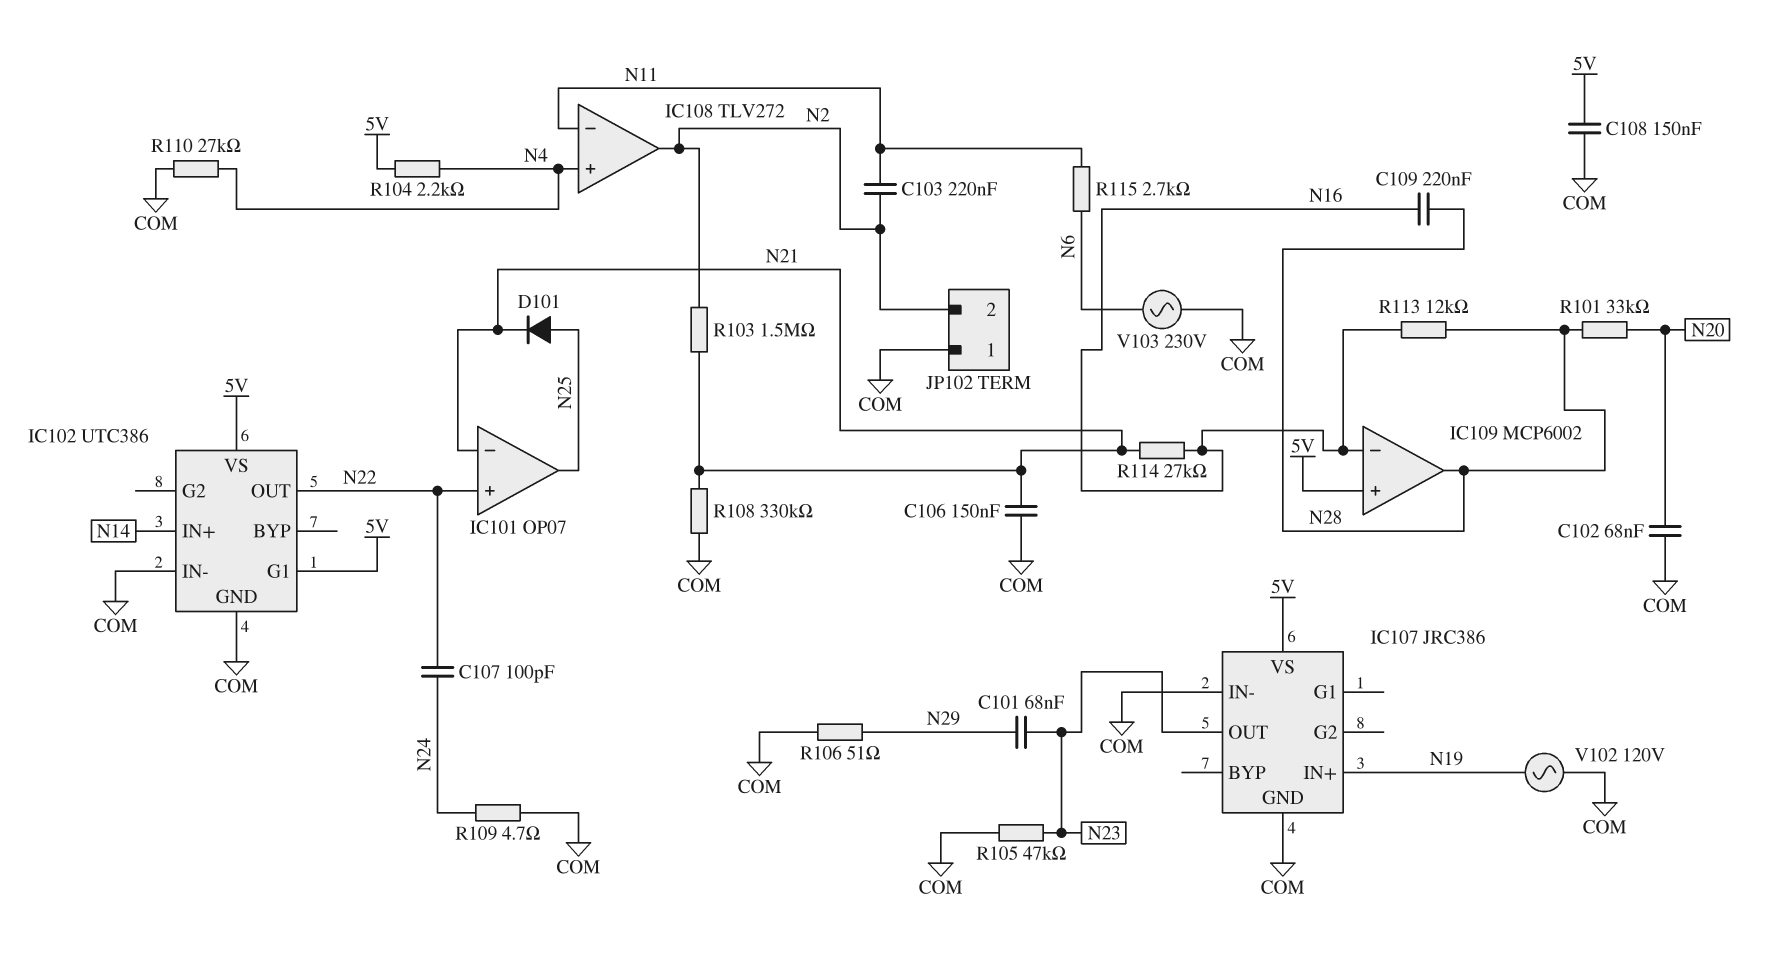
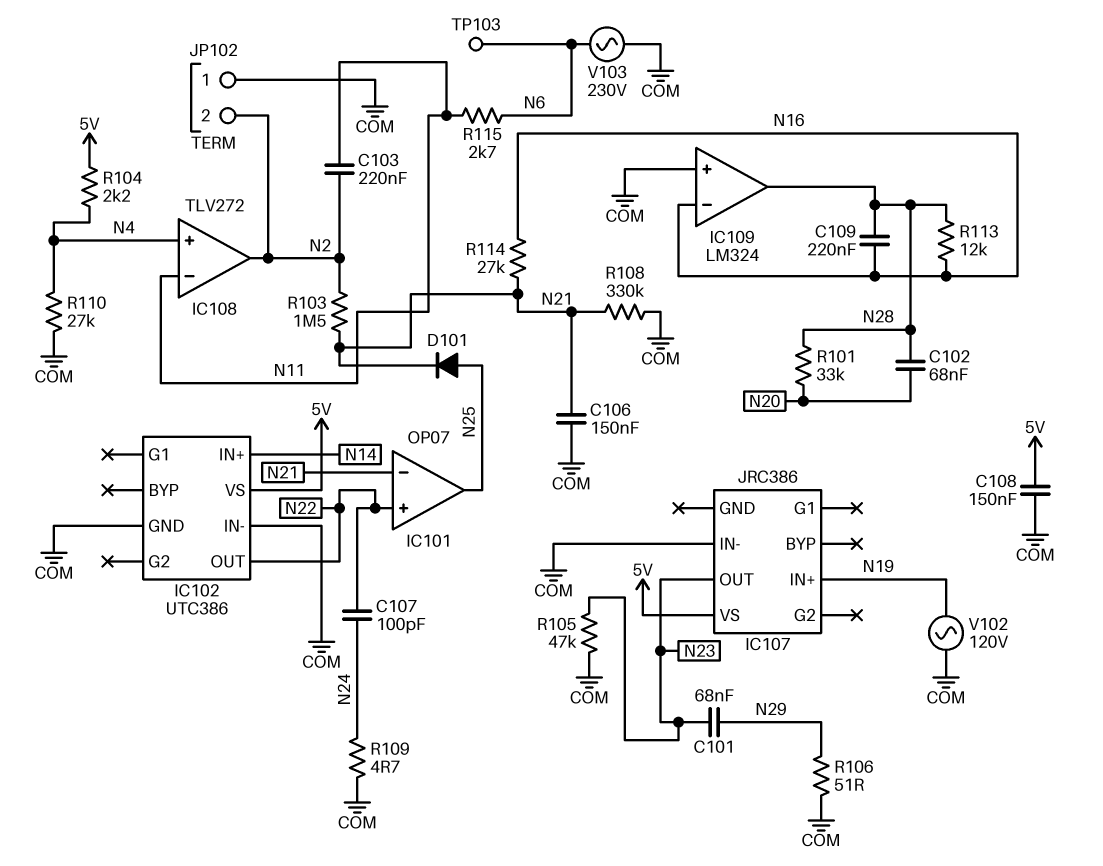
C102: 68nF (COM, N20) -> 68nF (N20, N28)
IC102 pin G1: 5V -> none
IC107 pin GND: COM -> none
IC109: MCP6002 -> LM324
IC109 pin in+: 5V -> COM
TP103: none -> test point (N6)

